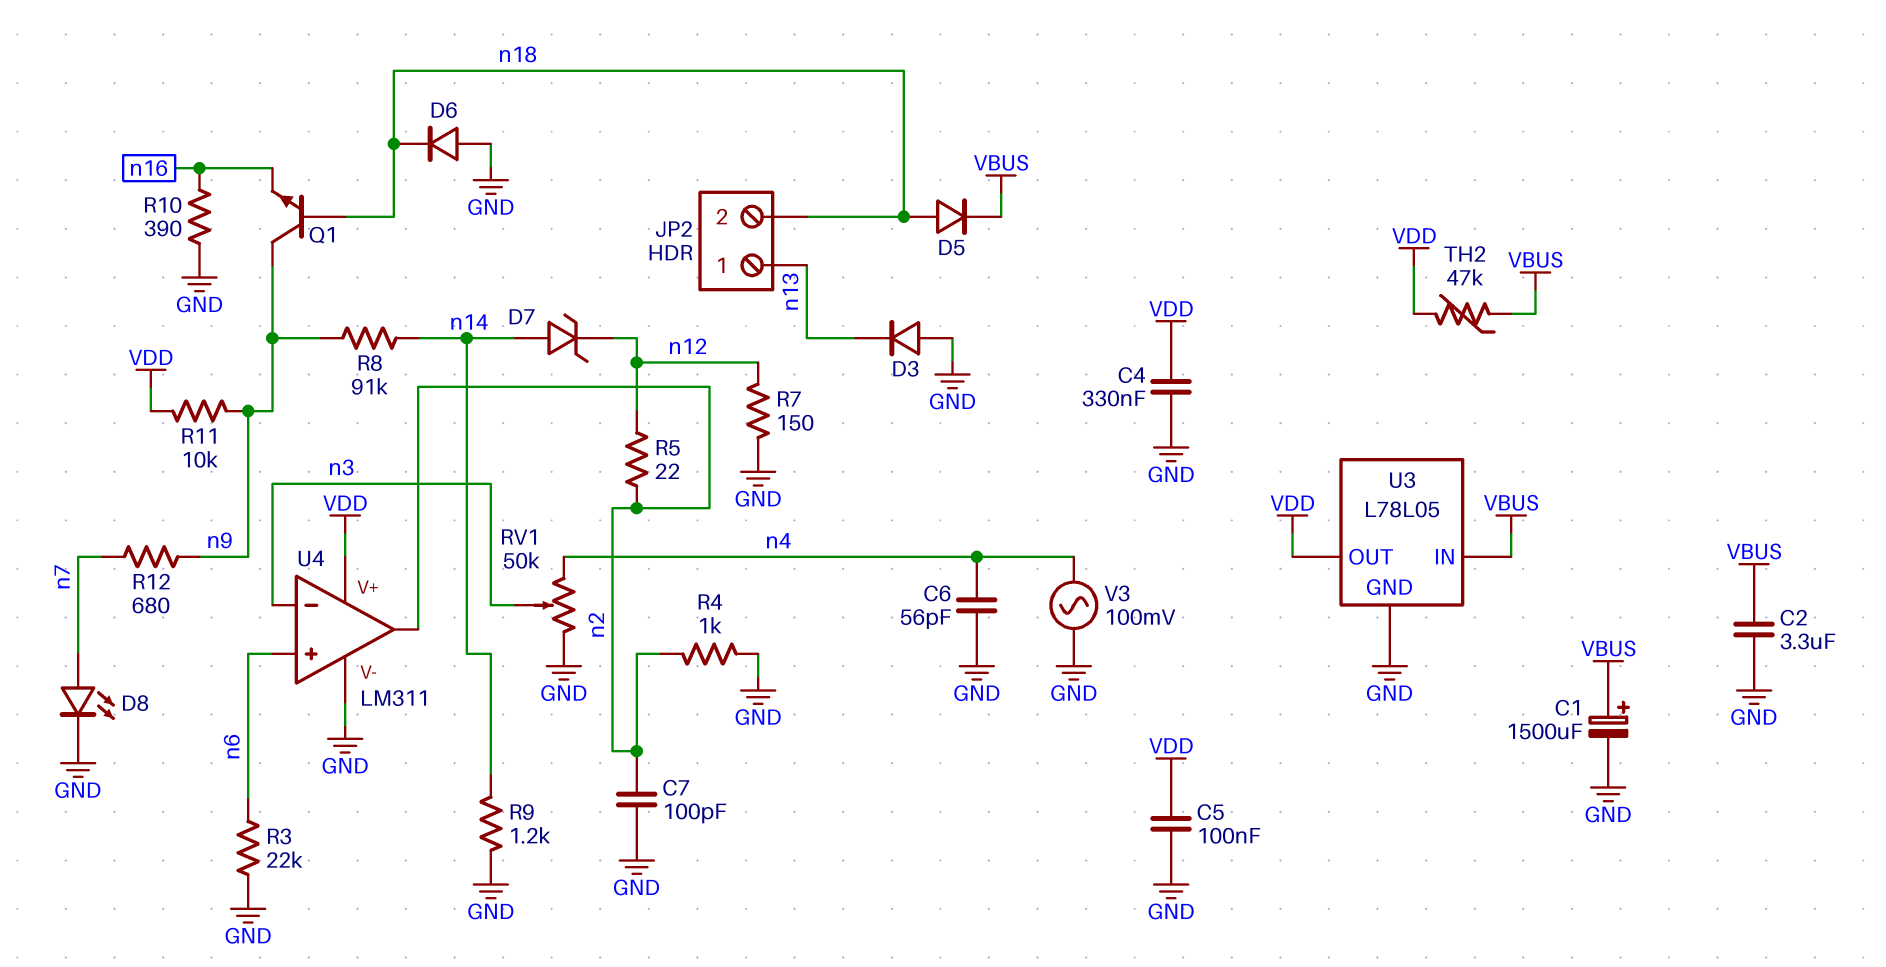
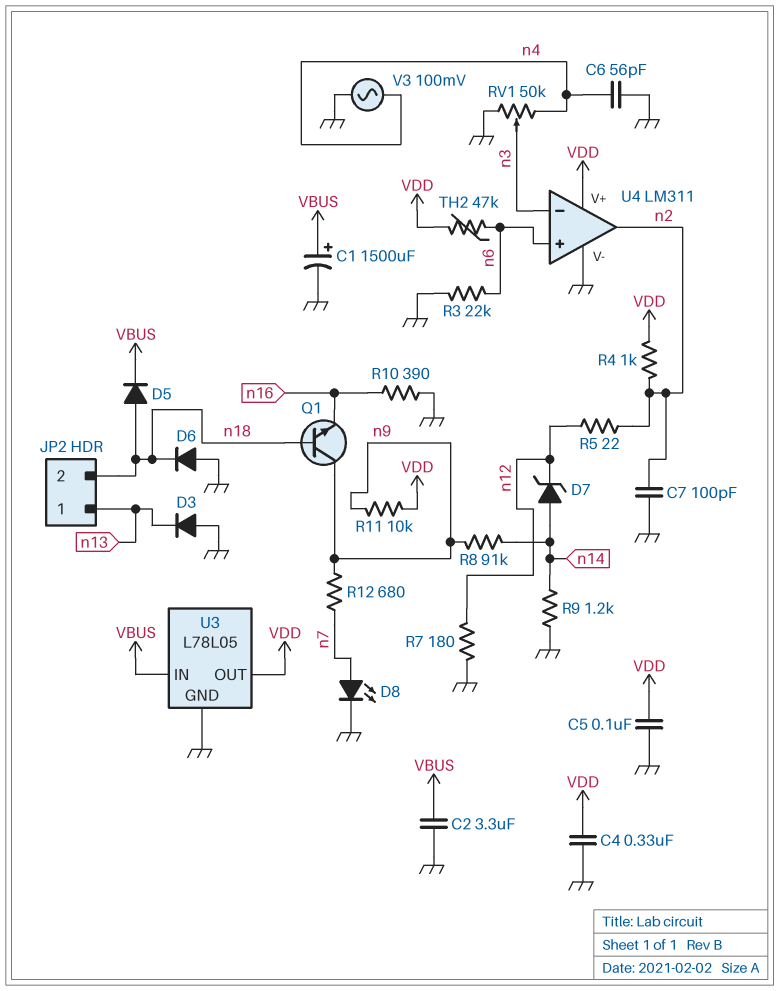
R4: 1k (GND, n2) -> 1k (VDD, n2)
R7: 150 (GND, n12) -> 180 (GND, n12)
TH2: 47k (VBUS, VDD) -> 47k (VDD, n6)

